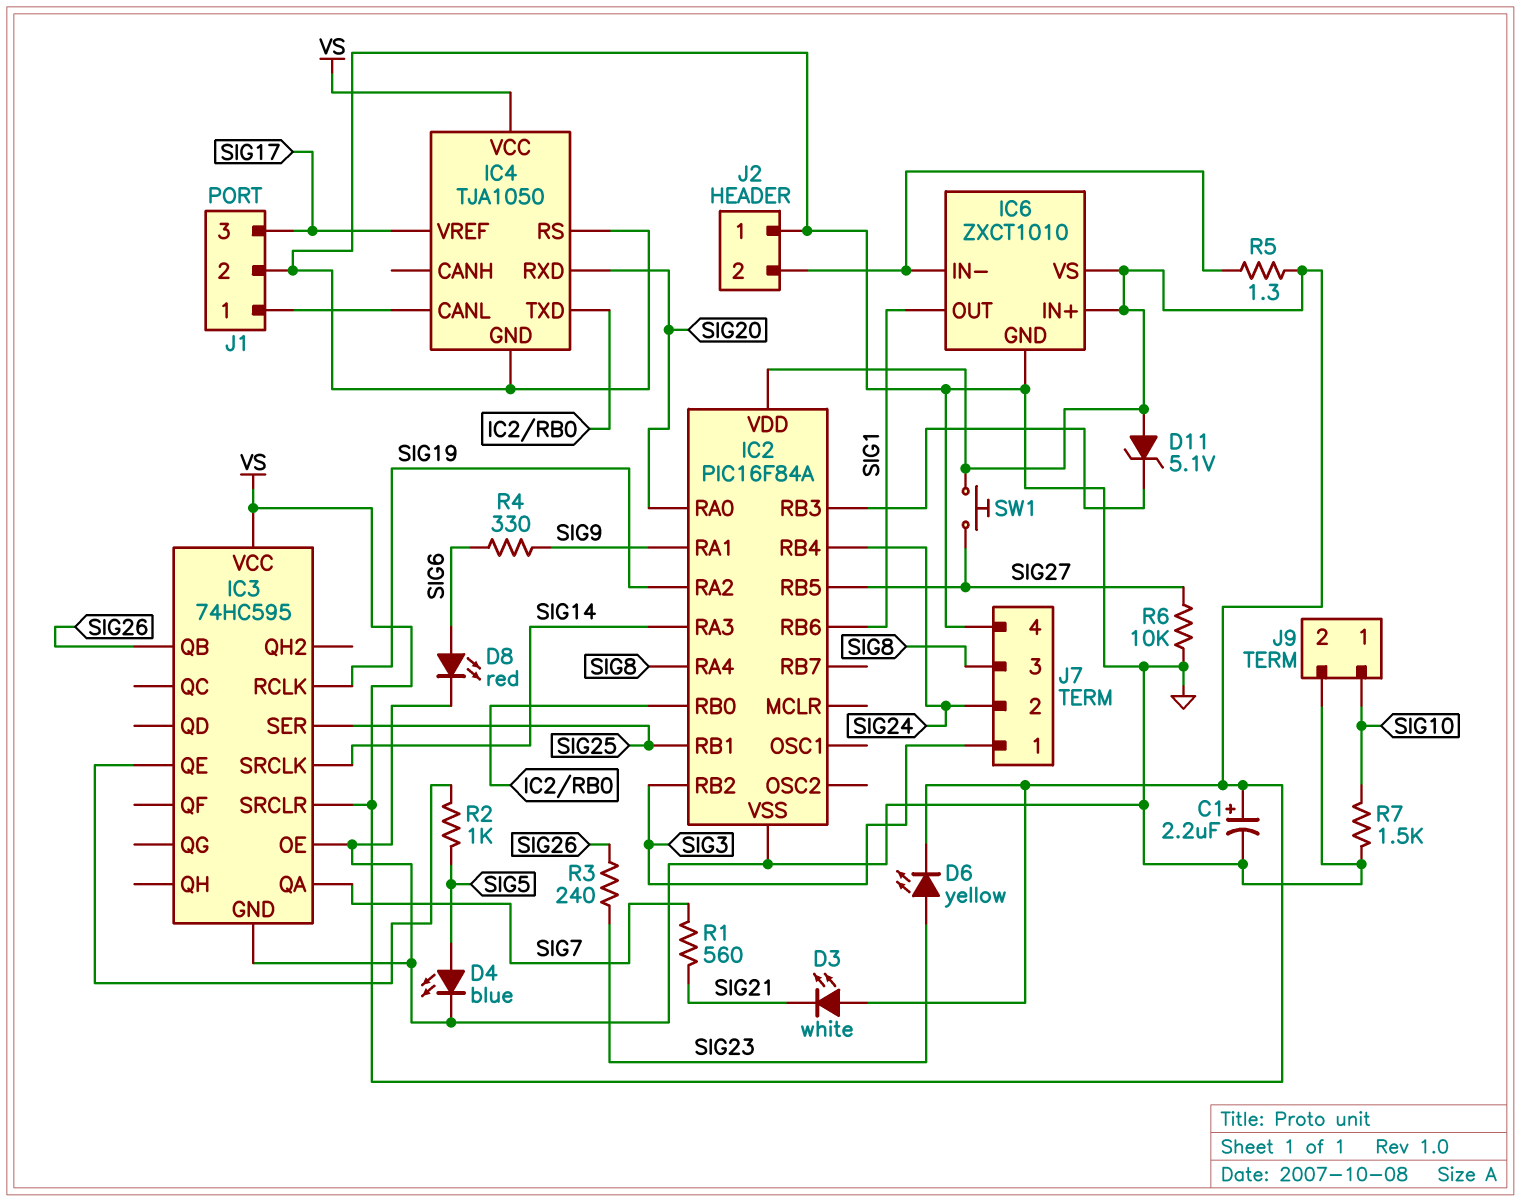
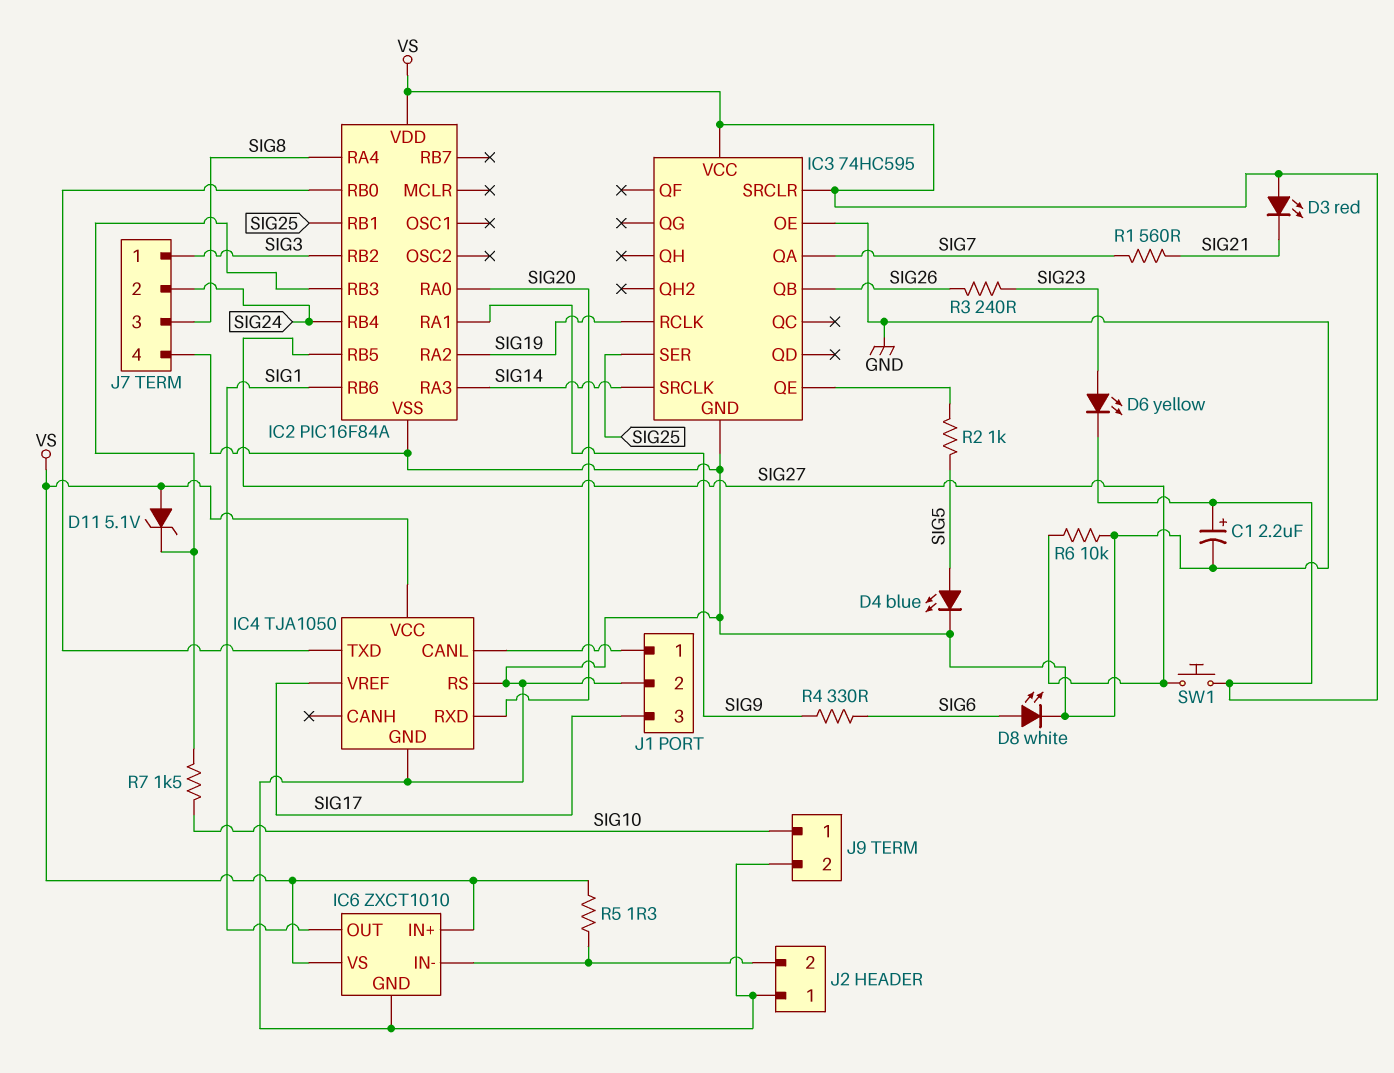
D3: LED white (A VS, K SIG21) -> LED red (A VS, K SIG21)
D8: LED red (A SIG6, K GND) -> LED white (A SIG6, K GND)
R7: 1.5k (GND, SIG10) -> 1.5k (IC2/RB3, SIG10)

